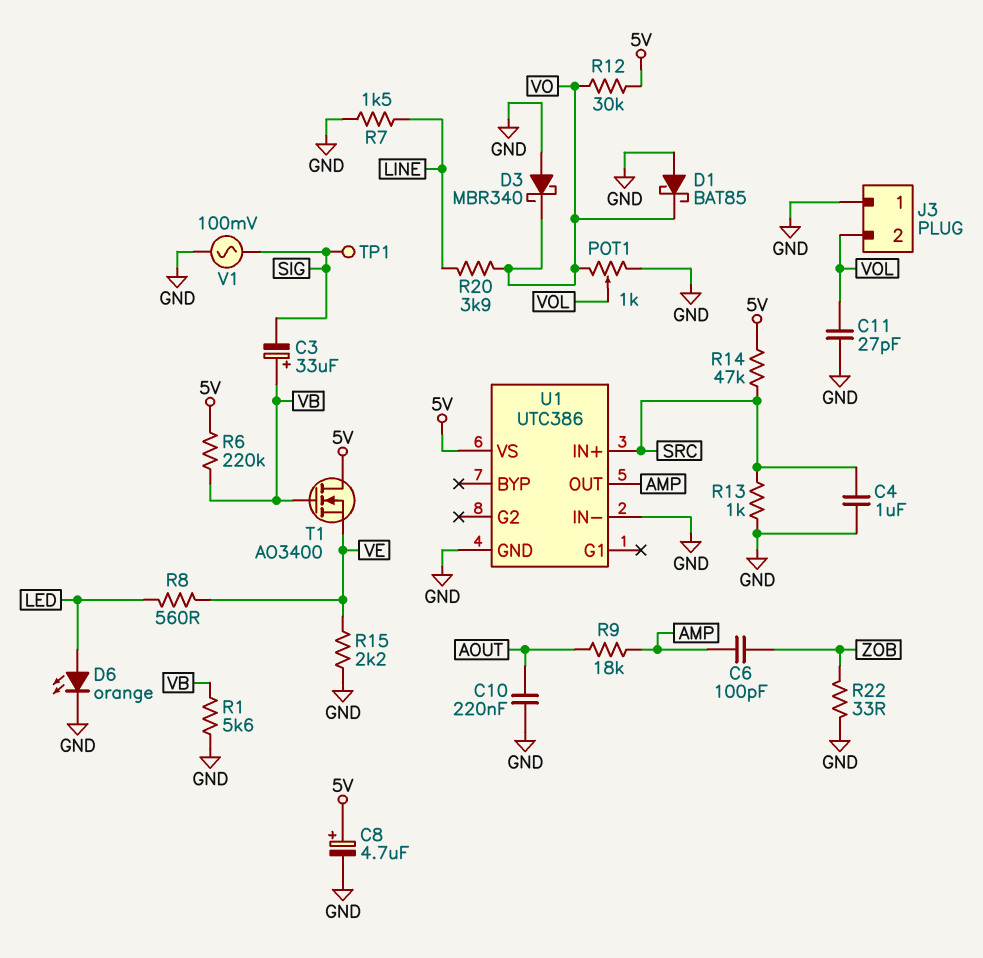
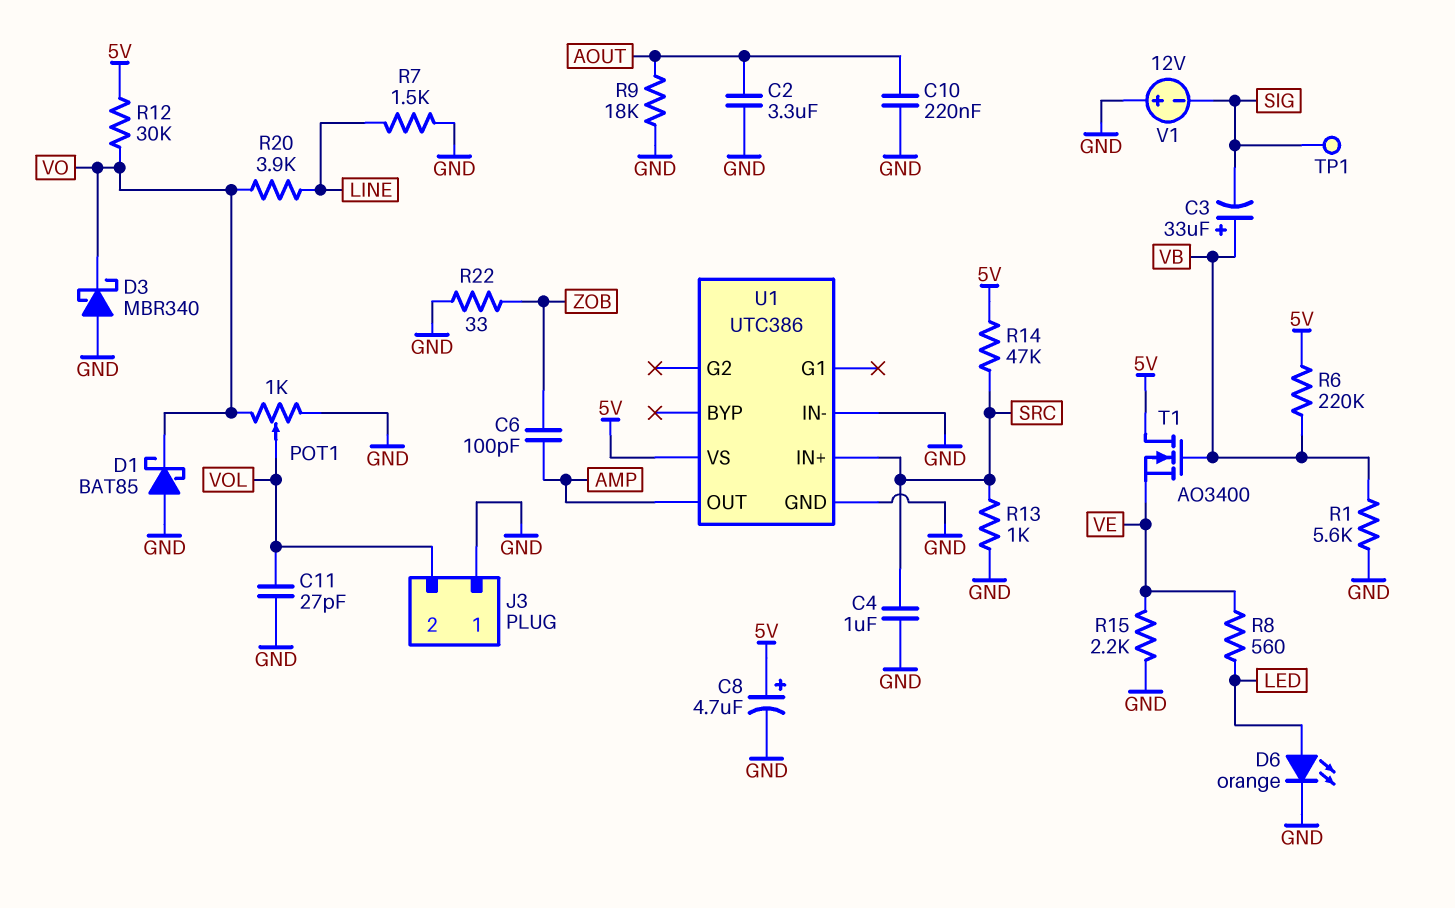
C2: none -> 3.3uF (AOUT, GND)
R9: 18k (AMP, AOUT) -> 18k (AOUT, GND)
V1: AC 100mV (GND, SIG) -> 12V (plus GND, minus SIG)

